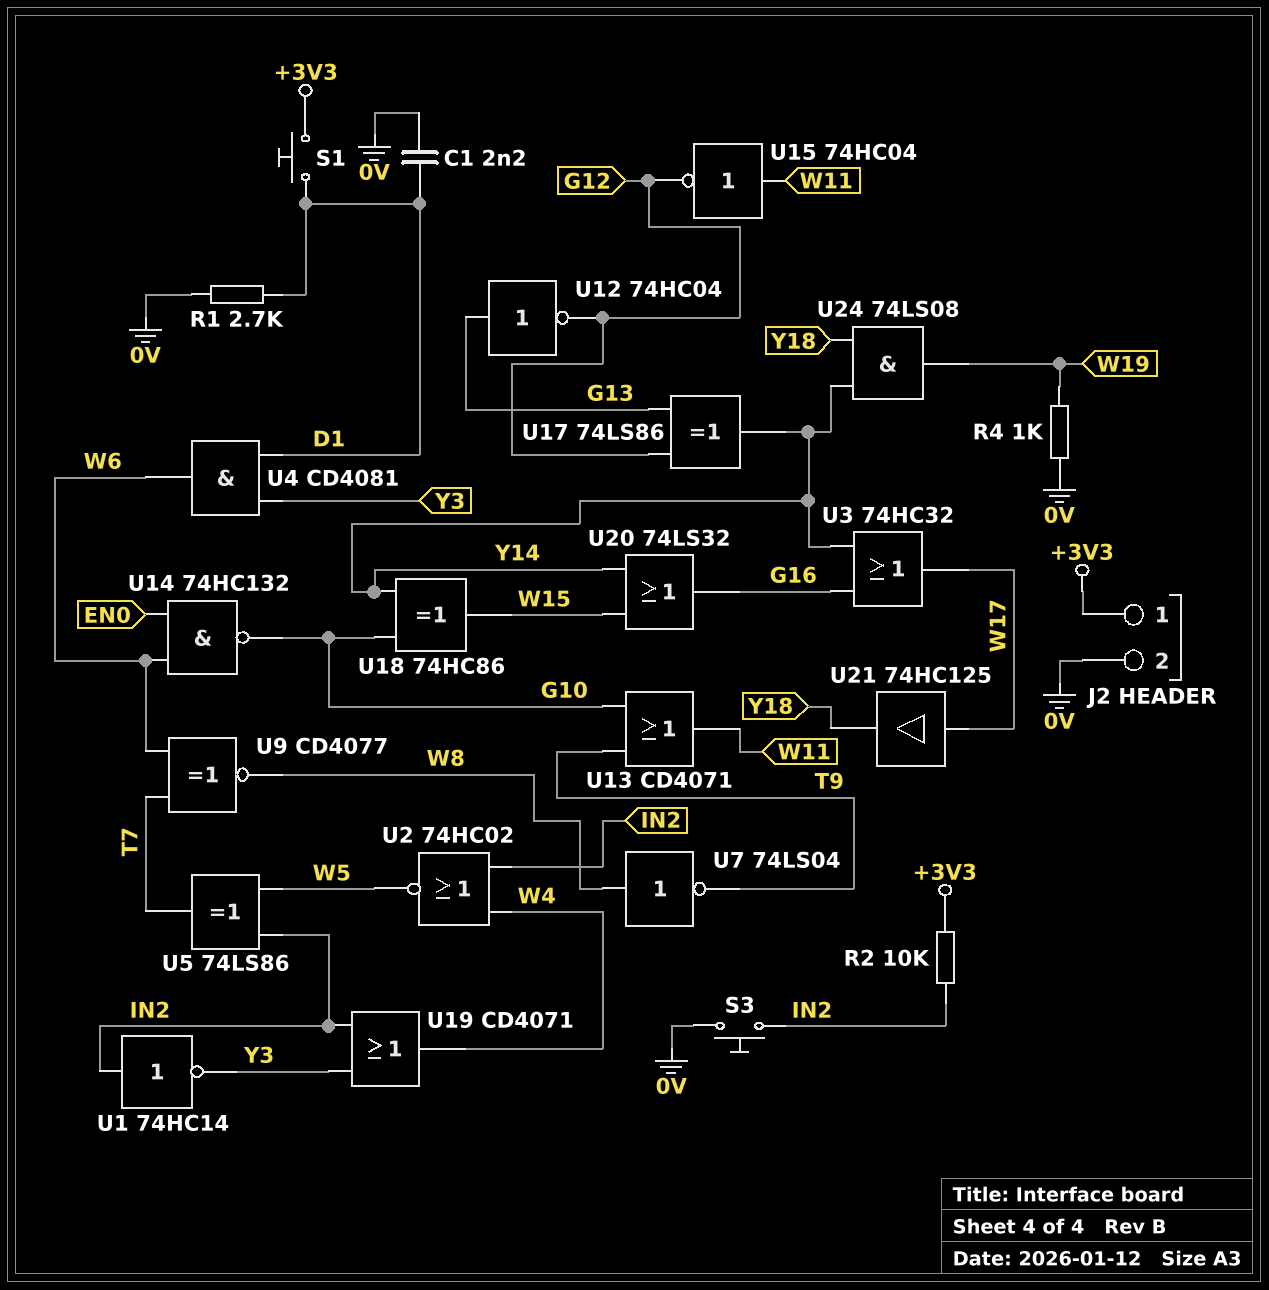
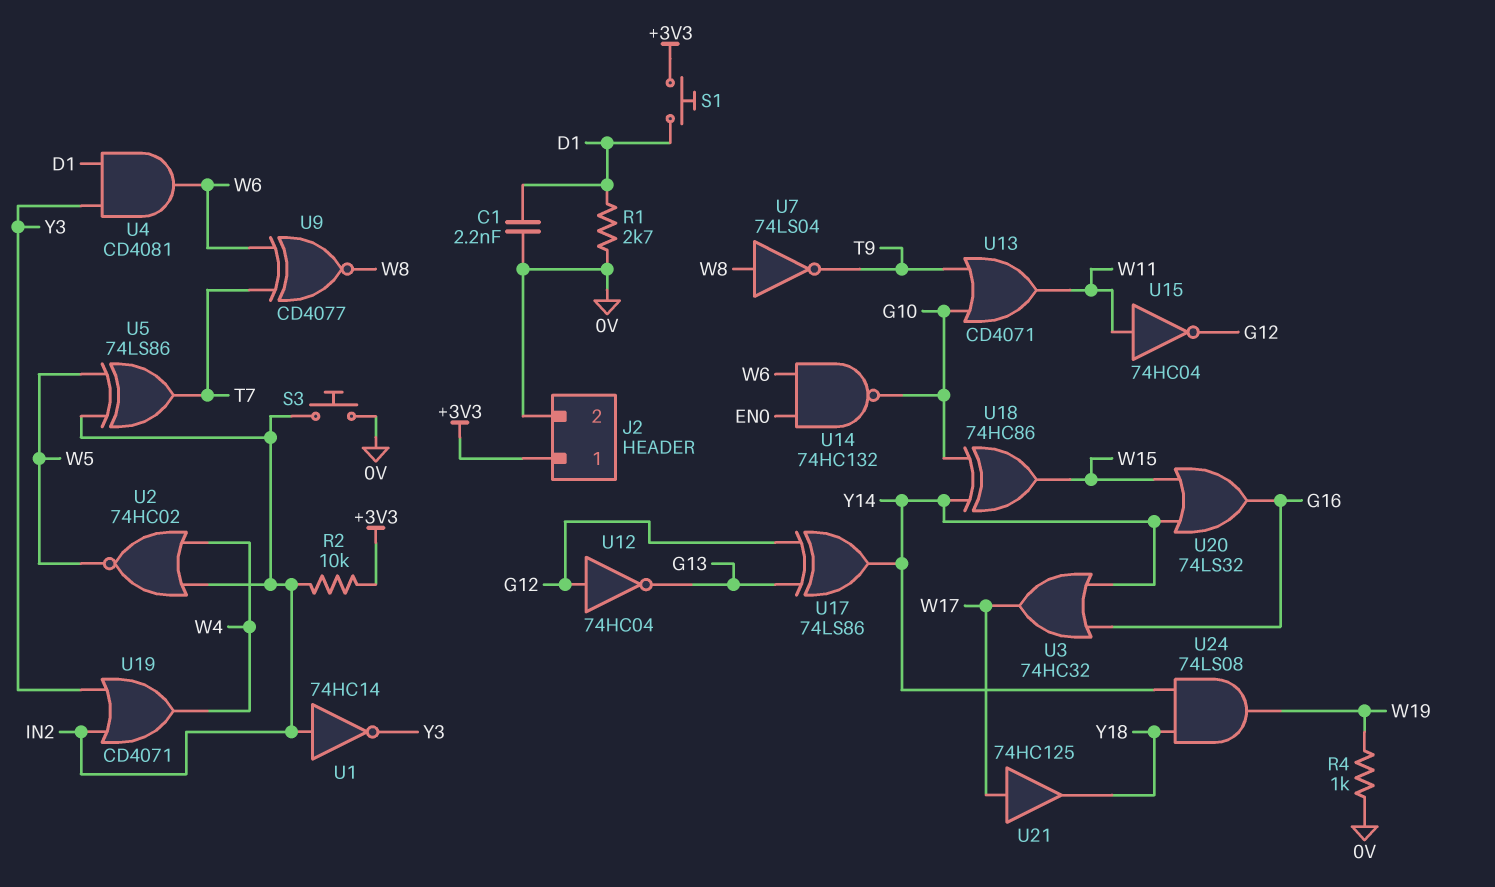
U12: NOT 74HC04 (in G13, out G12) -> NOT 74HC04 (in G12, out G13)

